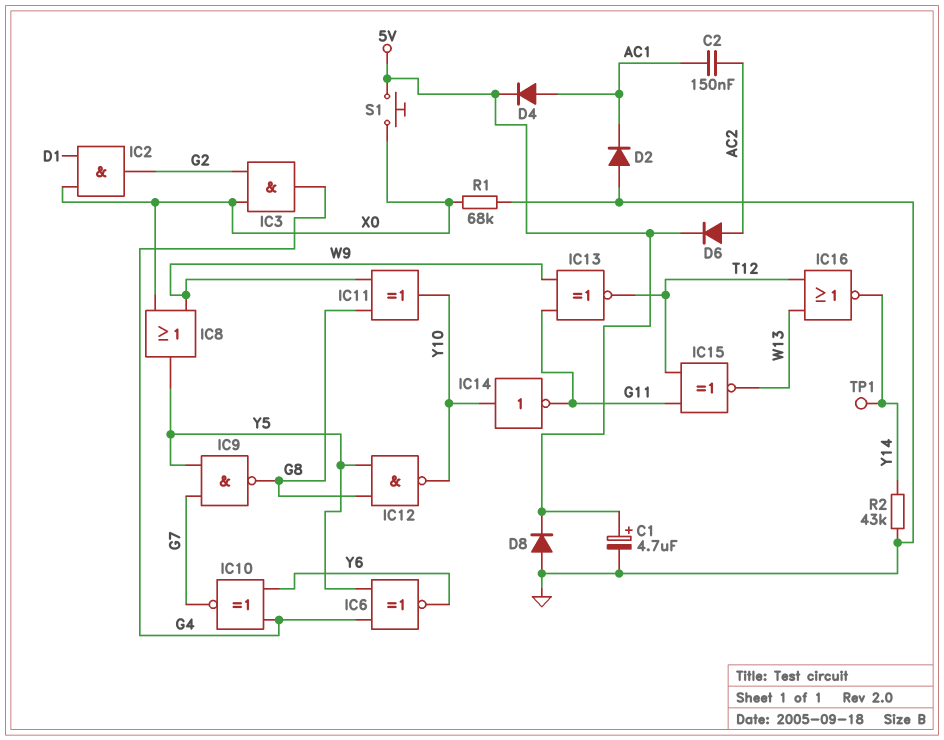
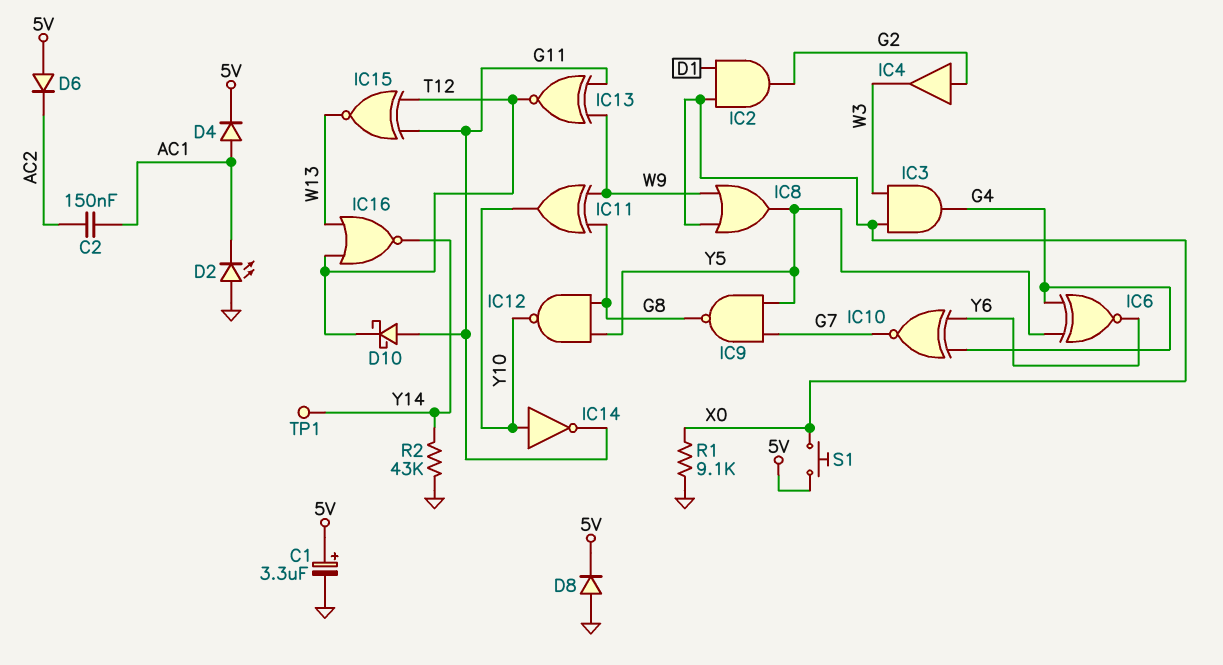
C1: 4.7uF (plus 5V, minus GND) -> 3.3uF (plus 5V, minus GND)
D2: diode (A GND, K AC1) -> LED (A GND, K AC1)
D6: diode (A AC2, K 5V) -> diode (A 5V, K AC2)
D10: none -> schottky (A G11, K T12)
IC3: AND (in G2, in X0, out G4) -> AND (in W3, in X0, out G4)
IC4: none -> buffer (in G2, out W3)
R1: 68k (GND, X0) -> 9.1k (GND, X0)

